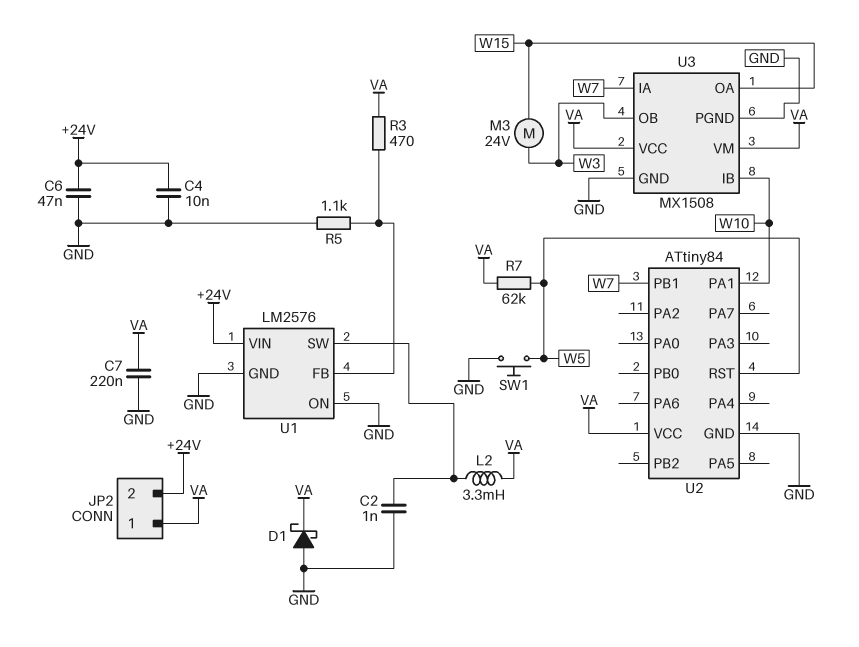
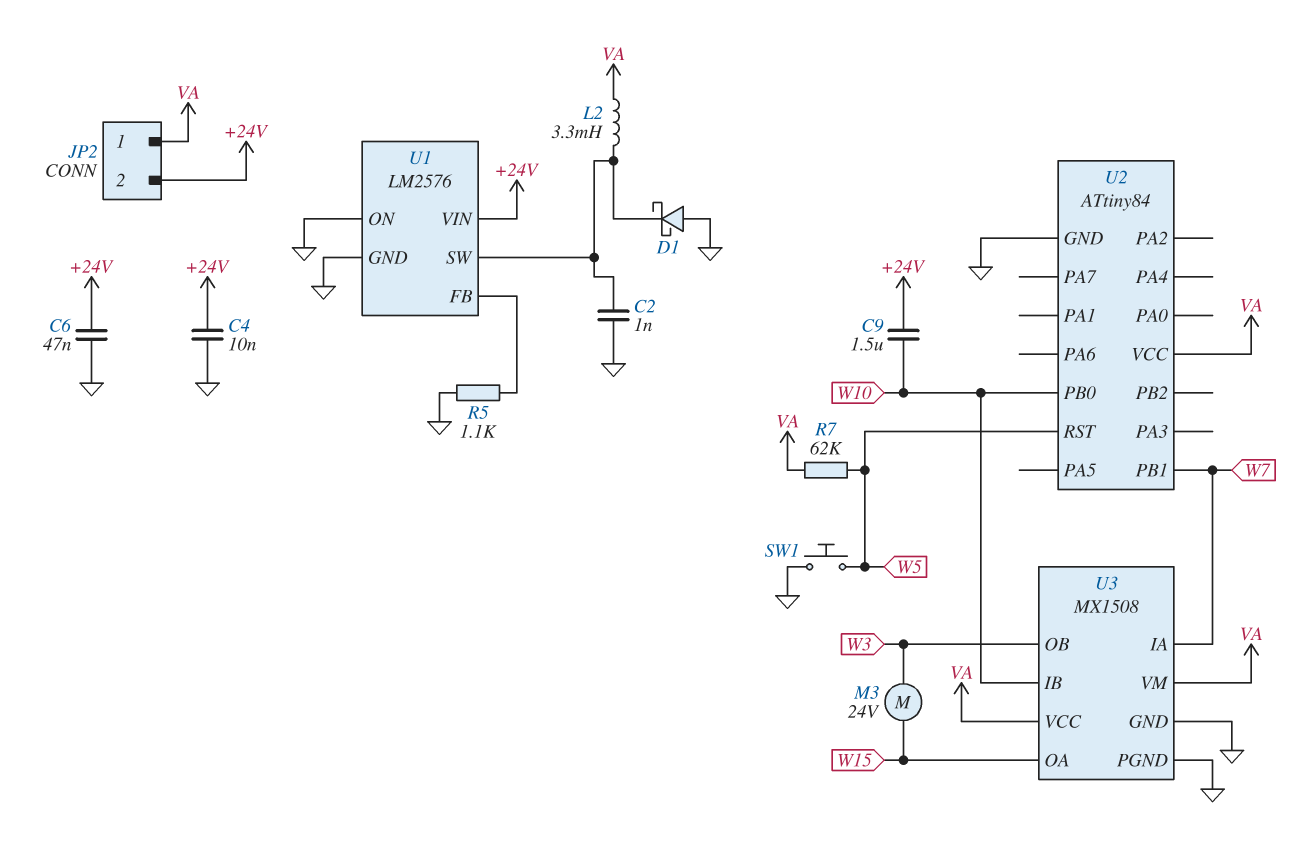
C7: 220nF (GND, VA) -> none
C9: none -> 1.5uF (+24V, W10)
D1: schottky (A GND, K VA) -> schottky (A GND, K U1/SW)
R3: 470 (U1/FB, VA) -> none
U2 pin PA1: W10 -> none
U2 pin PB0: none -> W10

